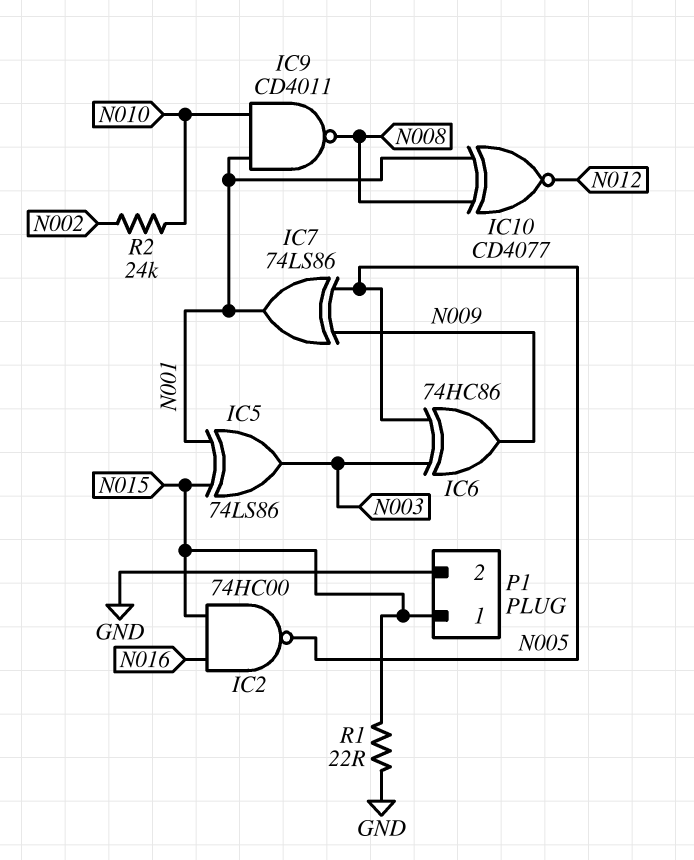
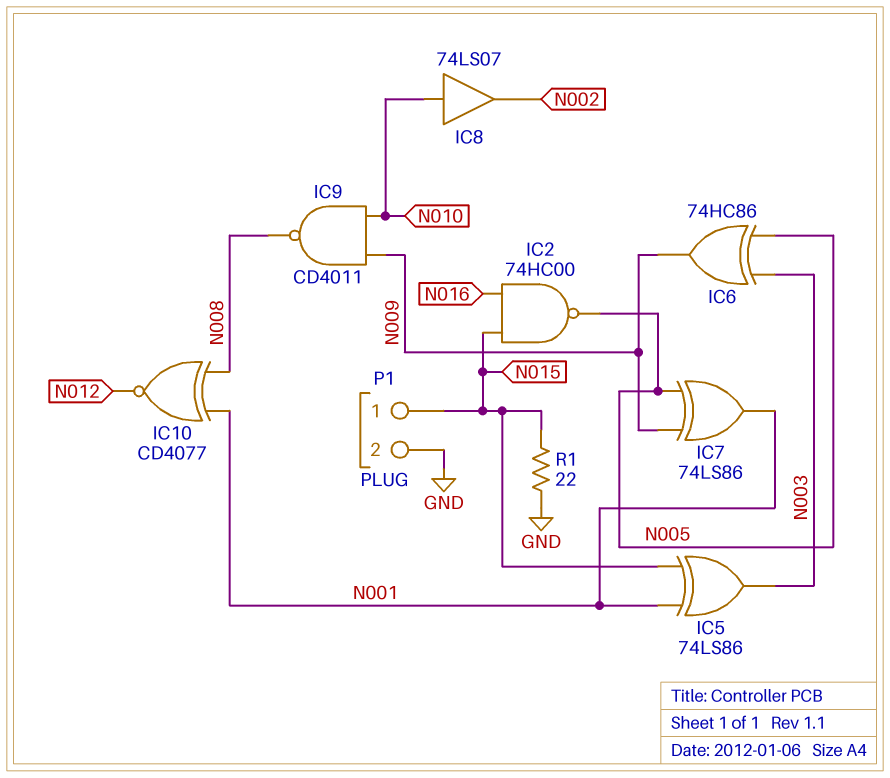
IC8: none -> buffer 74LS07 (in N010, out N002)
IC9: NAND CD4011 (in N001, in N010, out N008) -> NAND CD4011 (in N009, in N010, out N008)
R2: 24k (N002, N010) -> none

